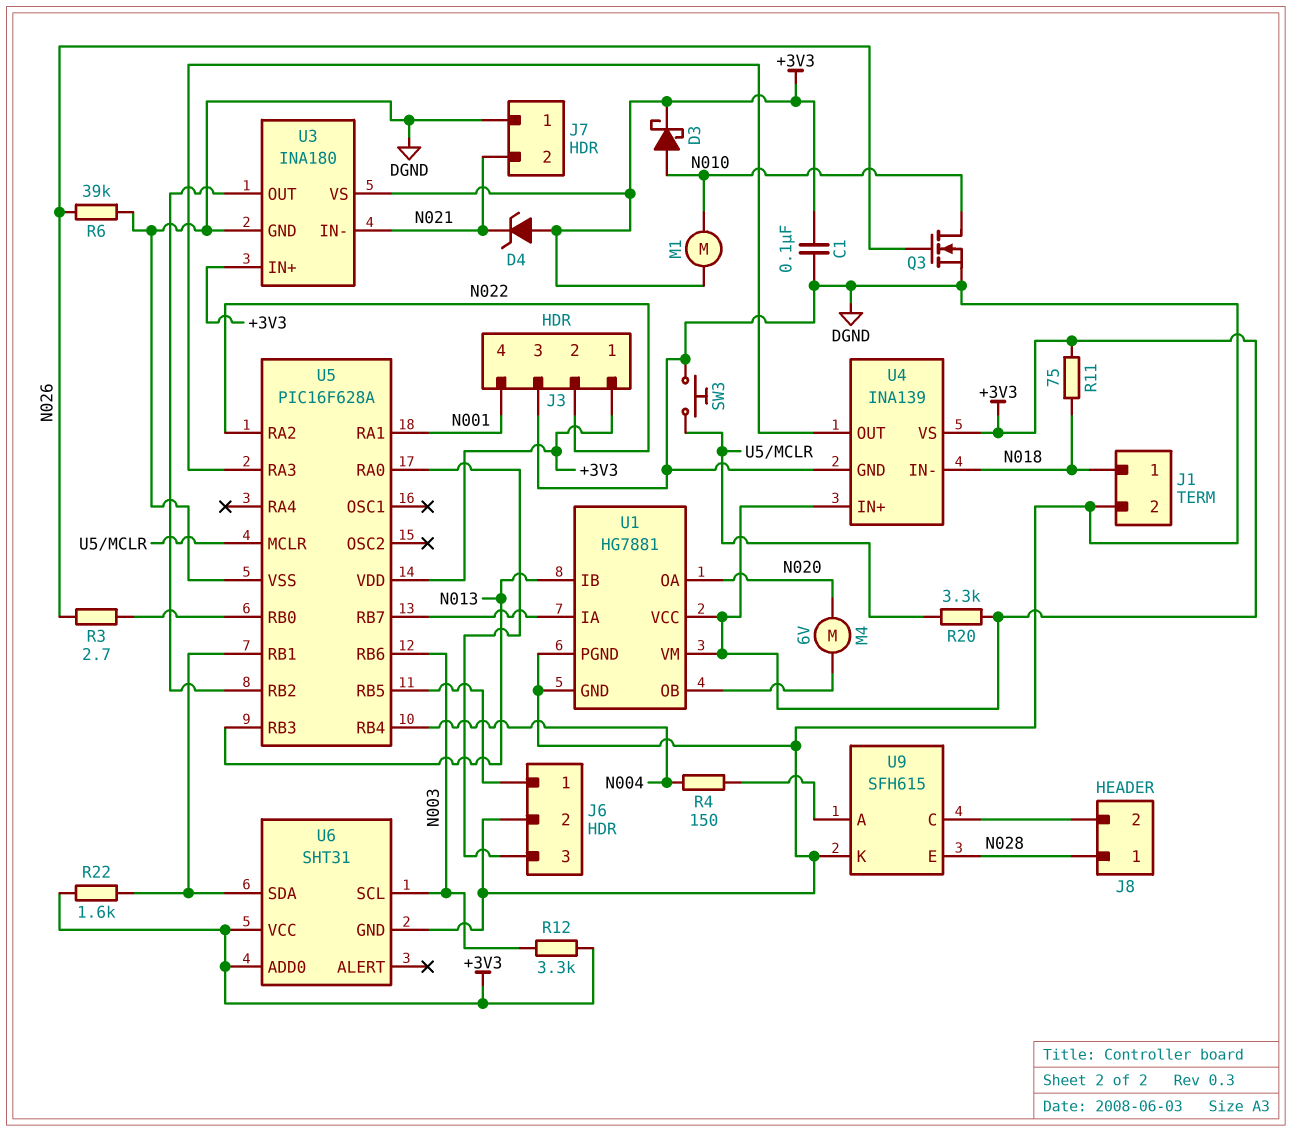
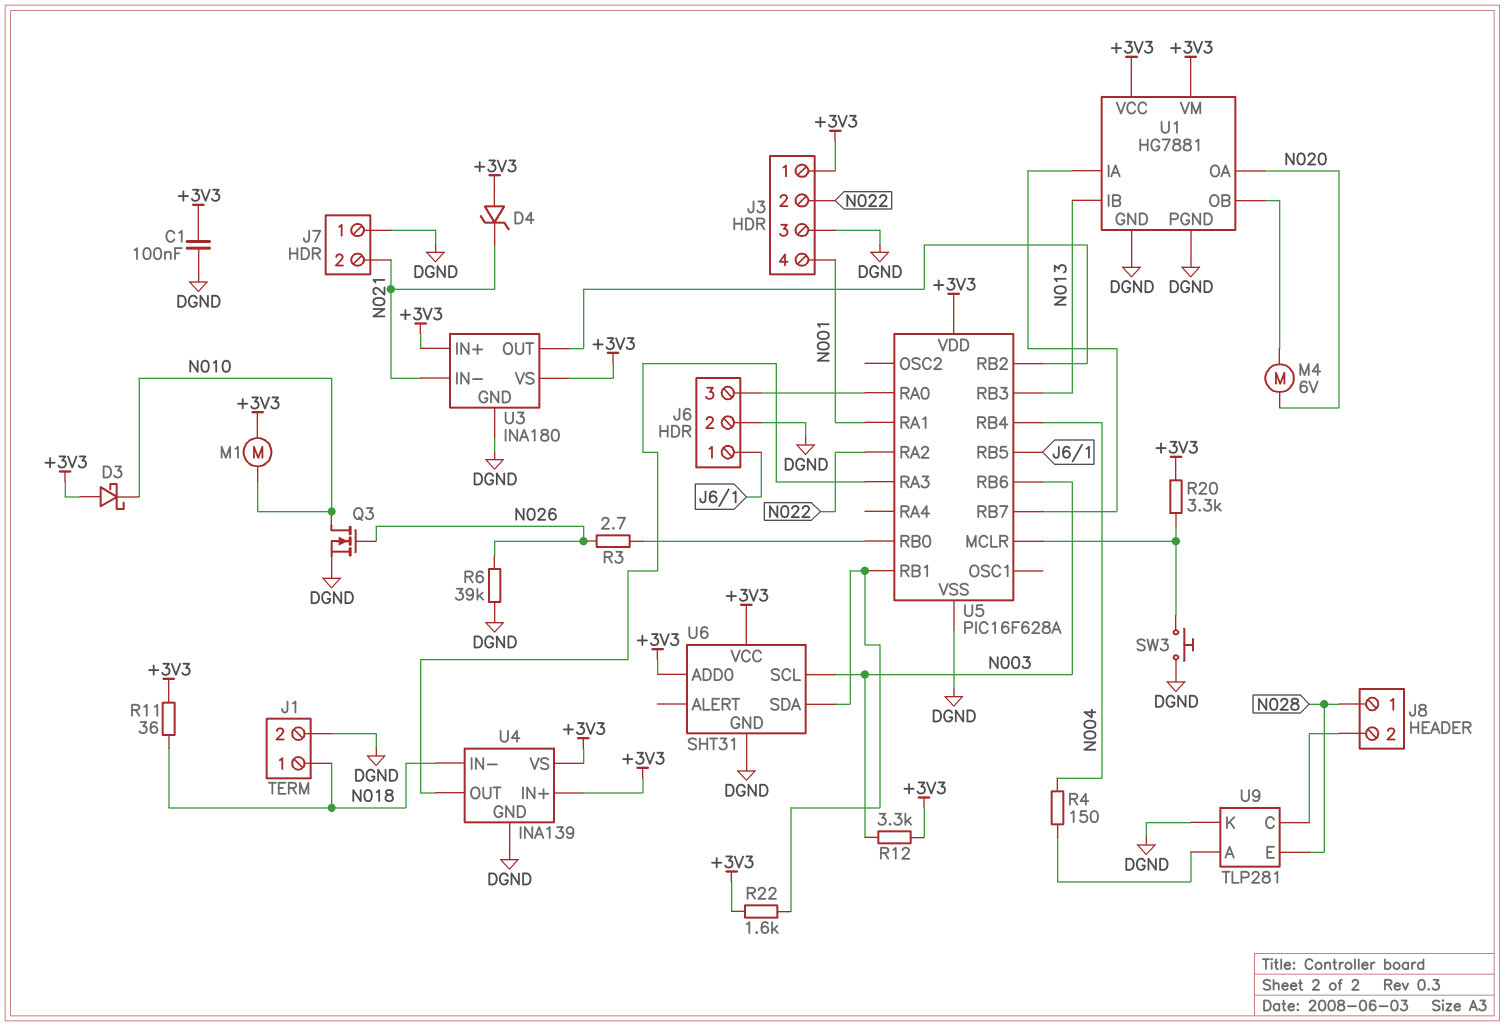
D3: schottky (A N010, K +3V3) -> schottky (A +3V3, K N010)
R11: 75 (+3V3, N018) -> 36 (+3V3, N018)
U9: SFH615 -> TLP281

